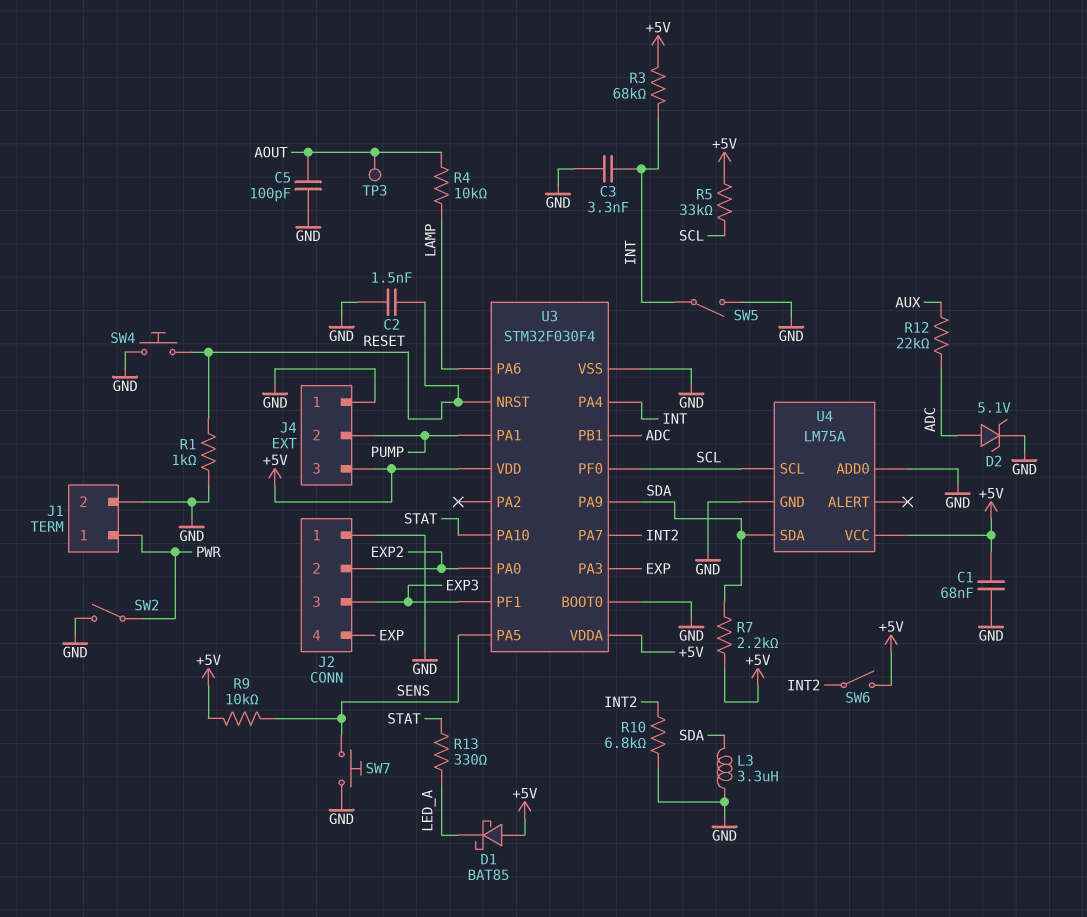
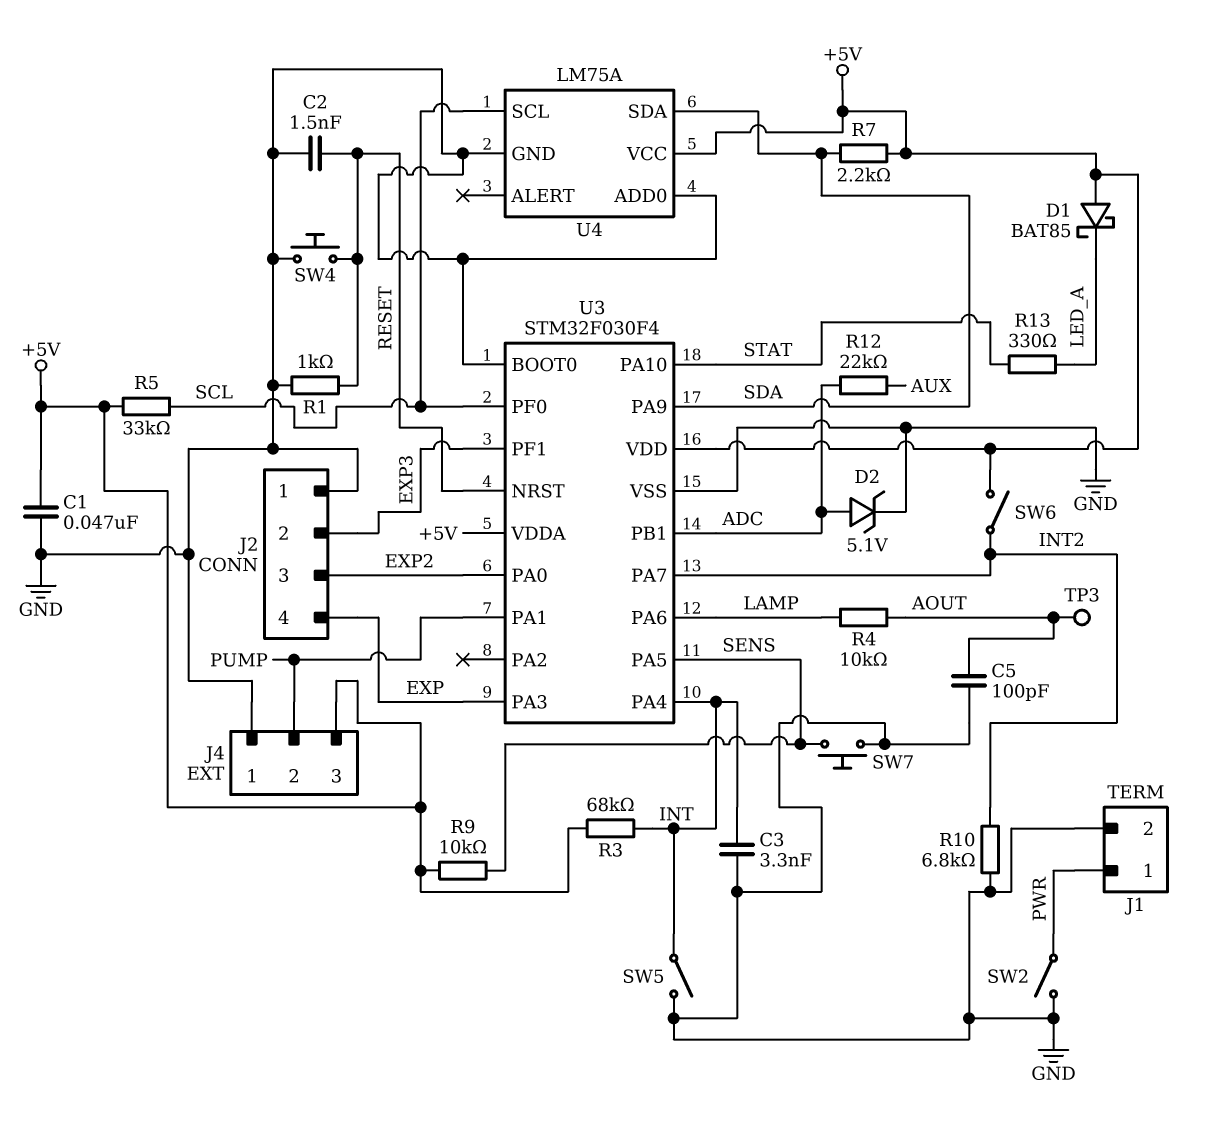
C1: 68nF (+5V, GND) -> 47nF (+5V, GND)
J2 pin 2: EXP2 -> EXP3
J2 pin 3: EXP3 -> EXP2
L3: 3.3uH (GND, SDA) -> none

